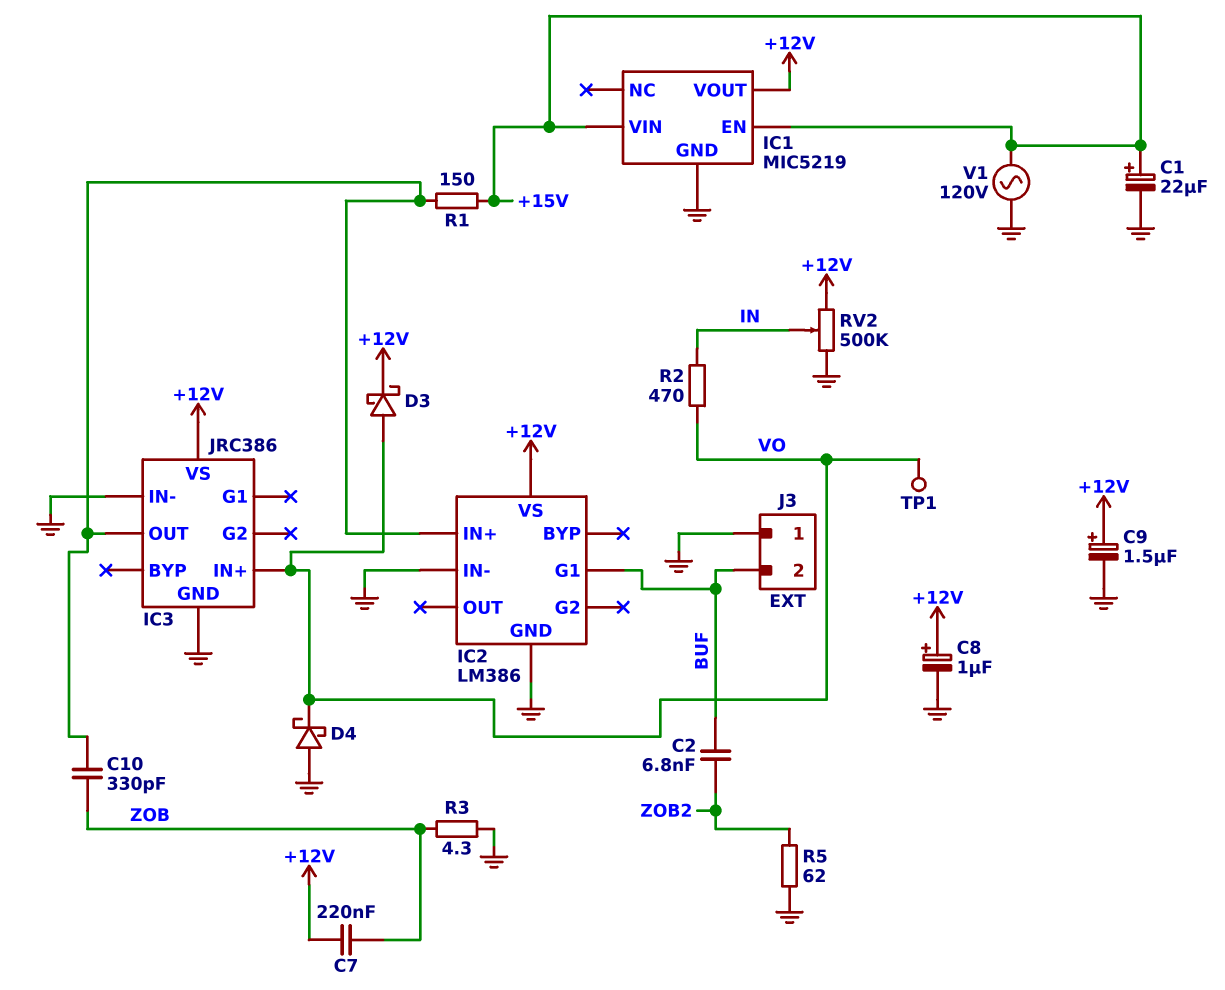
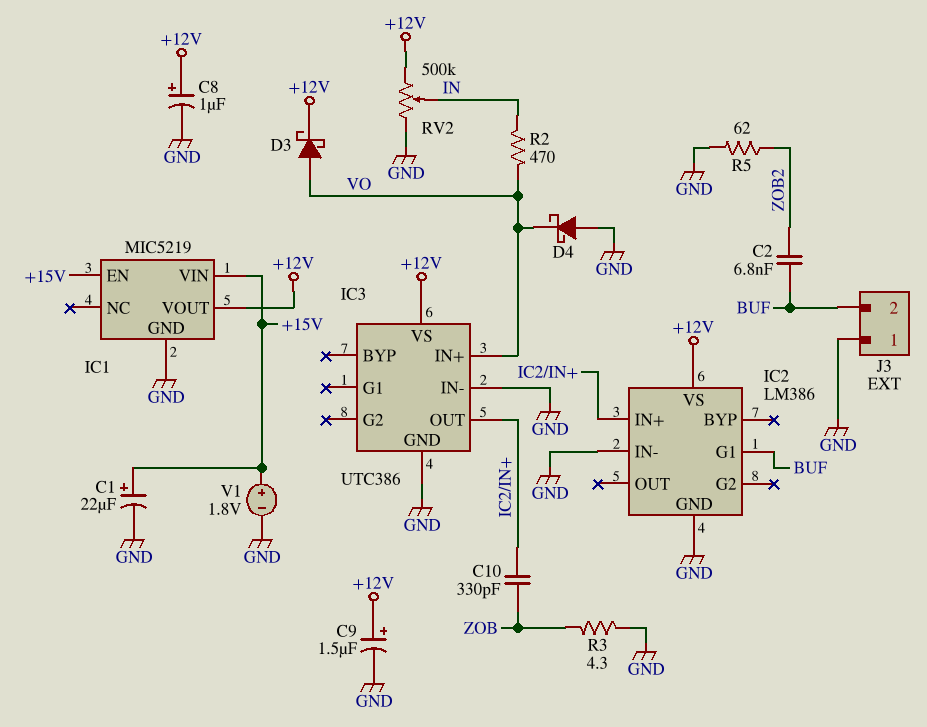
C7: 220nF (+12V, ZOB) -> none
IC3: JRC386 -> UTC386
R1: 150 (+15V, IC2/IN+) -> none
TP1: test point (VO) -> none
V1: AC 120V (+15V, GND) -> 1.8V (plus +15V, minus GND)

